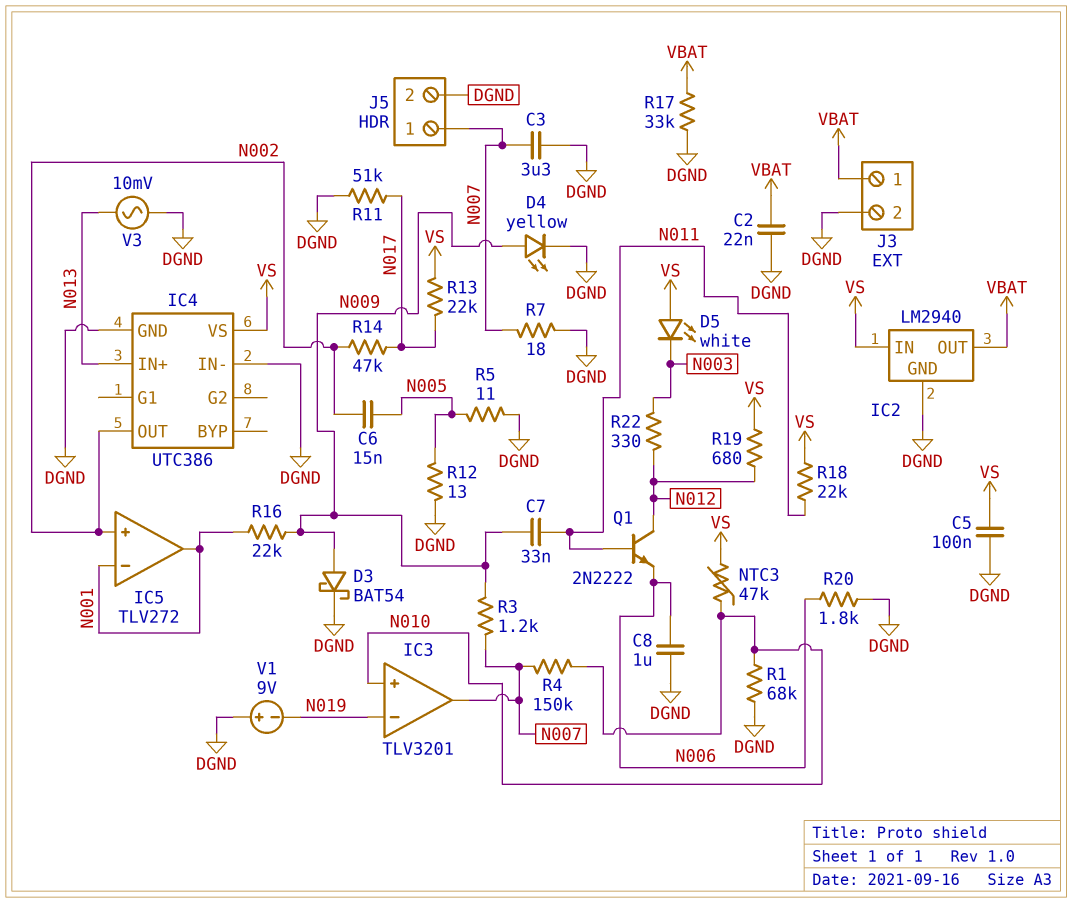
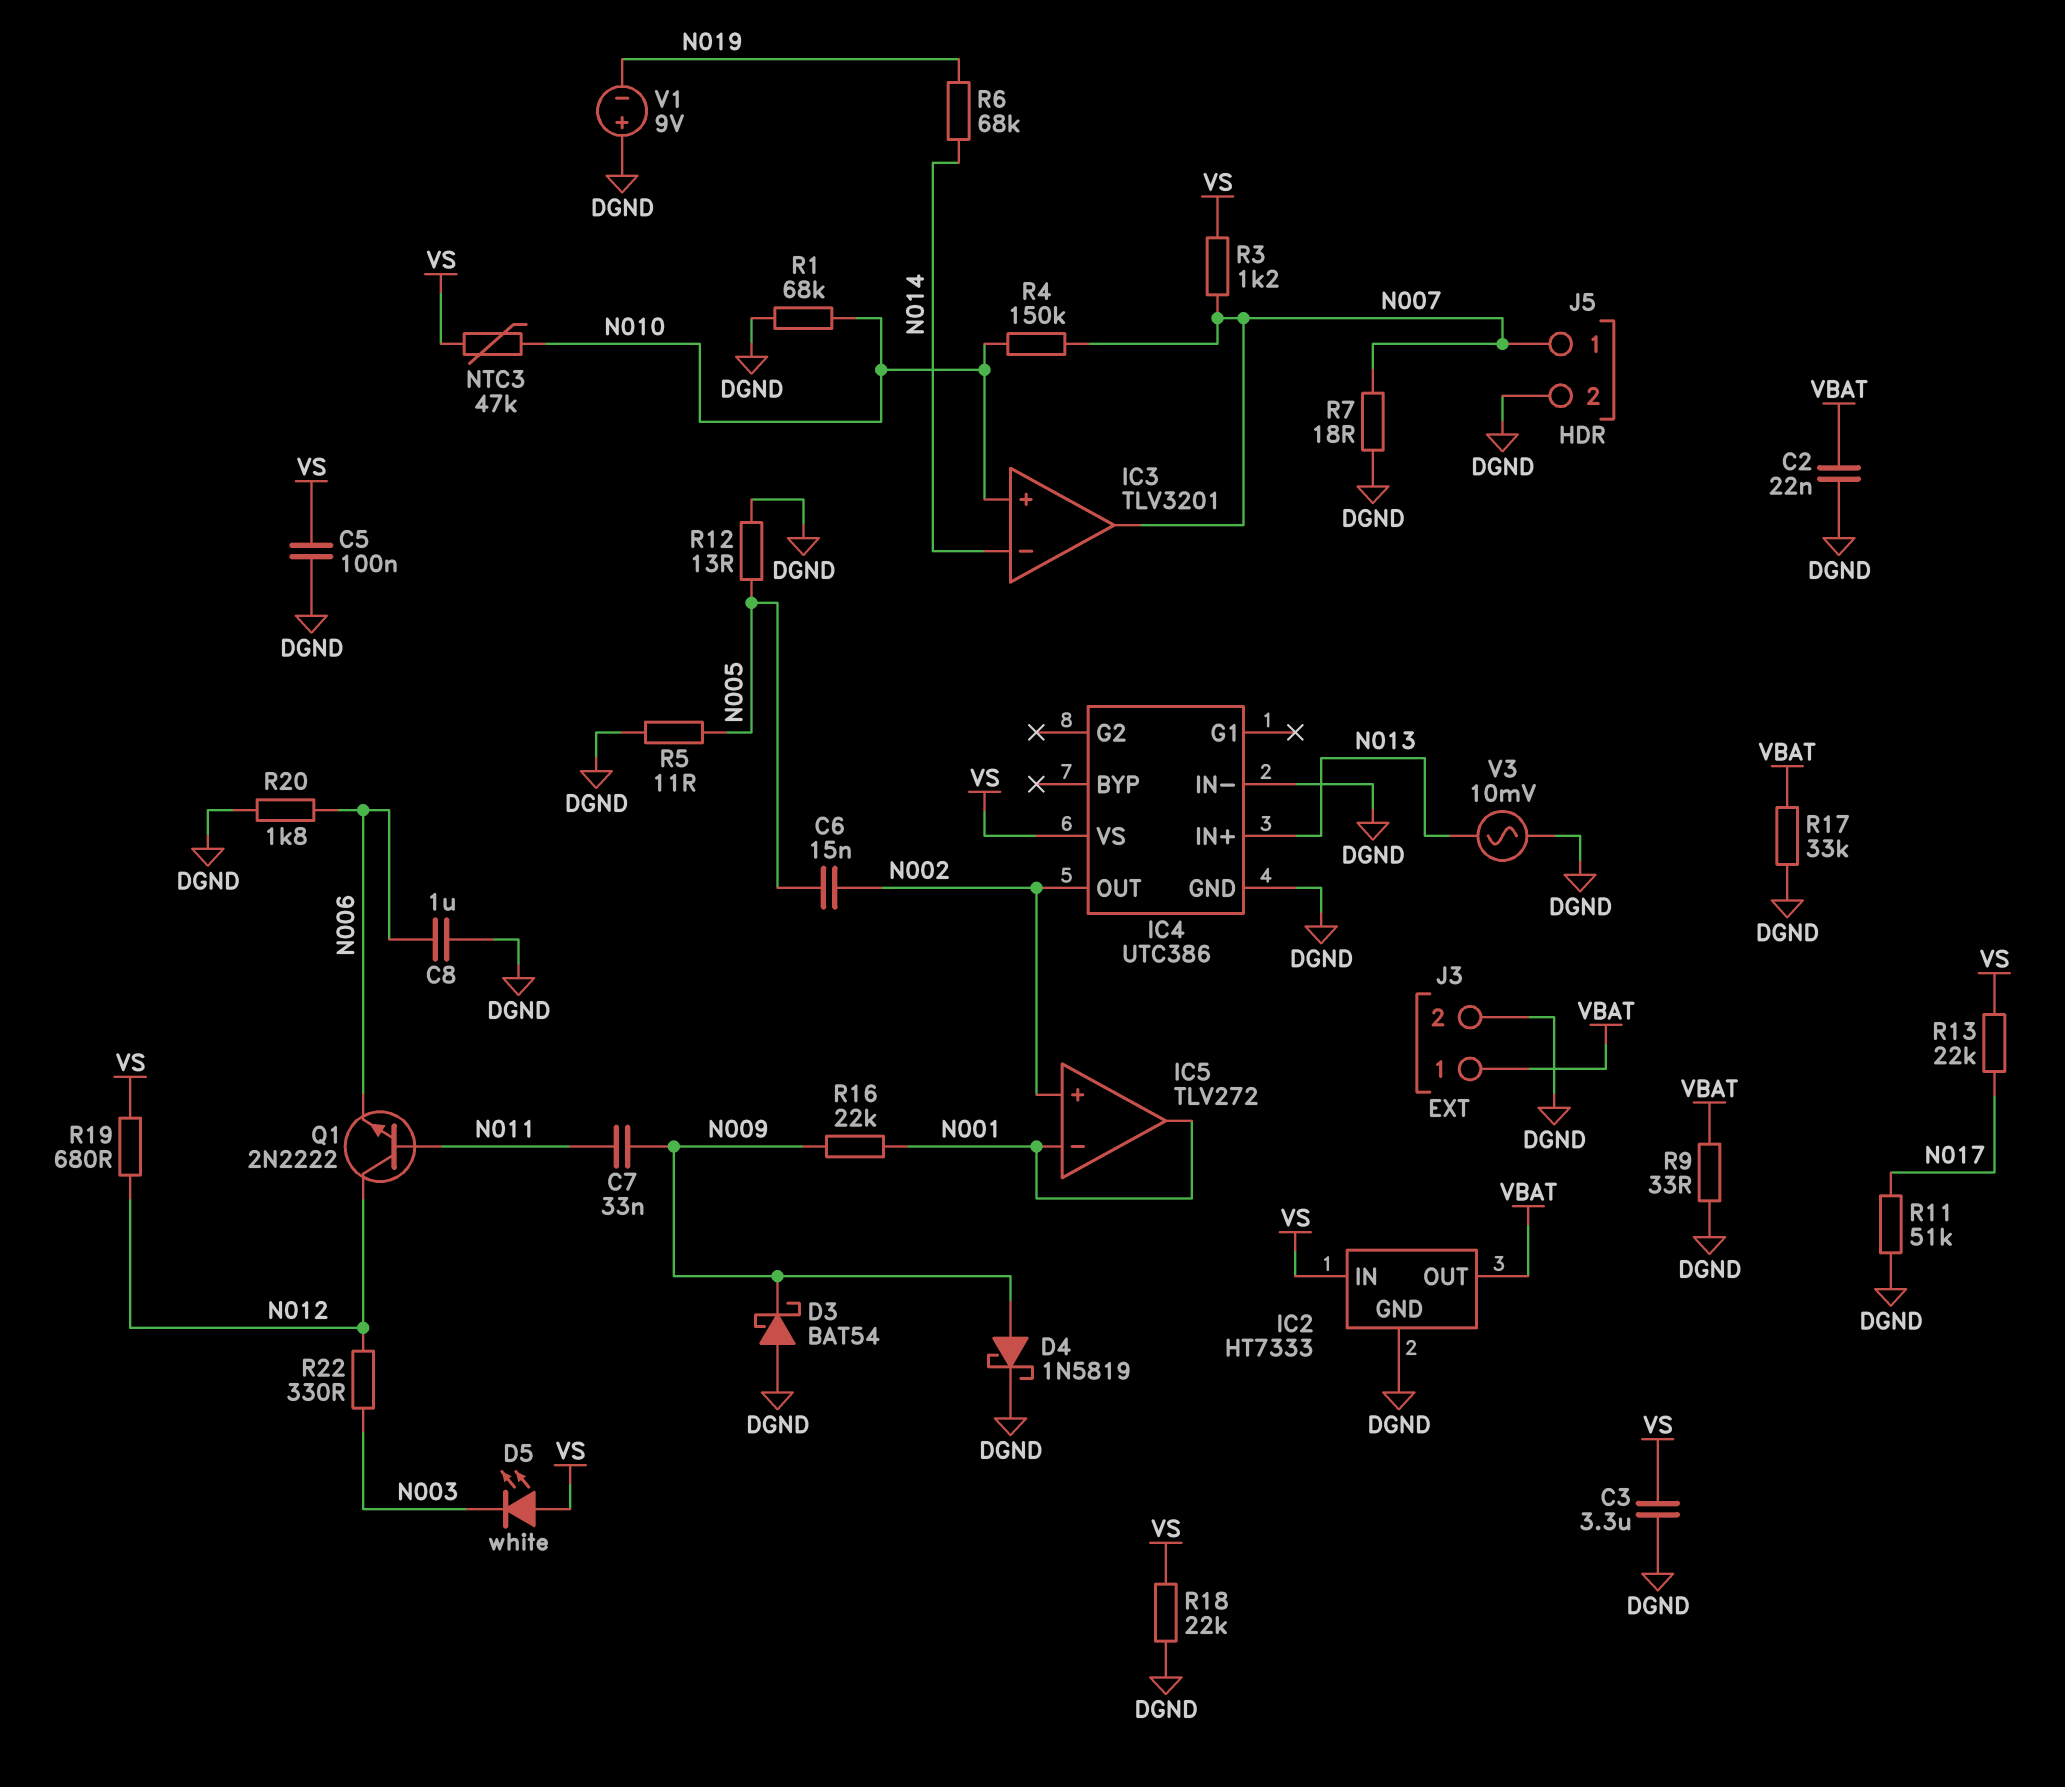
C3: 3.3uF (DGND, N007) -> 3.3uF (DGND, VS)
D3: schottky BAT54 (A N009, K DGND) -> schottky BAT54 (A DGND, K N009)
D4: LED yellow (A N009, K DGND) -> schottky 1N5819 (A N009, K DGND)
IC2: LM2940 -> HT7333
IC3 pin in-: N019 -> N014
R3: 1.2k (N007, N009) -> 1.2k (N007, VS)
R6: none -> 68k (N014, N019)
R9: none -> 33 (DGND, VBAT)
R14: 47k (N002, N017) -> none
R18: 22k (N011, VS) -> 22k (DGND, VS)

